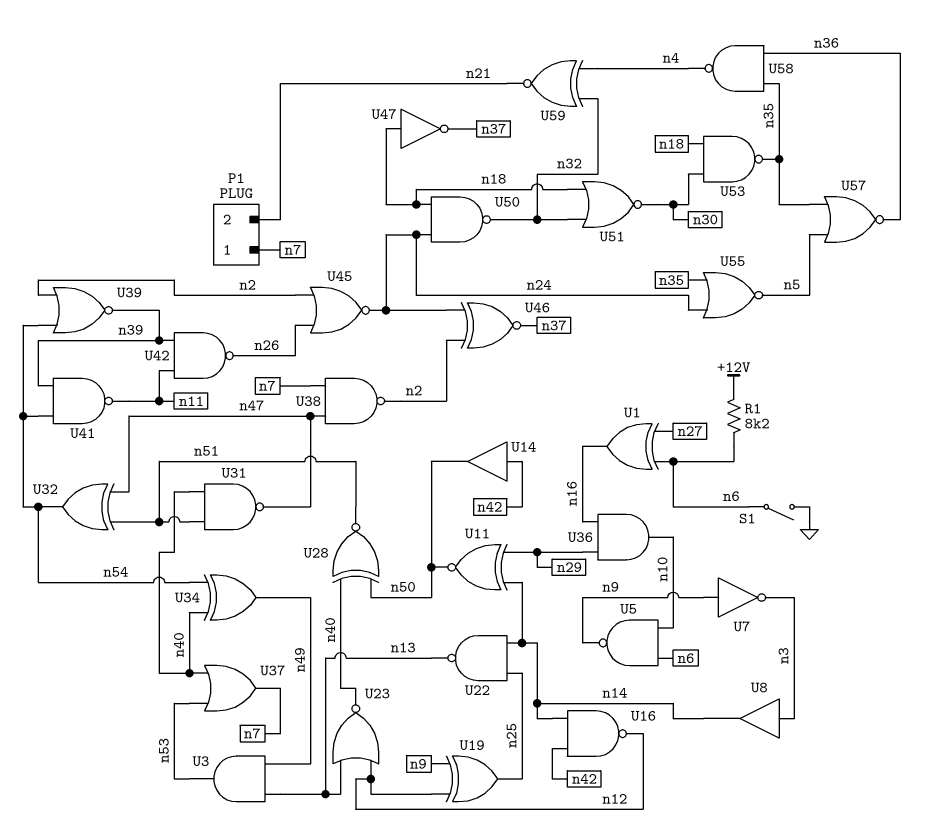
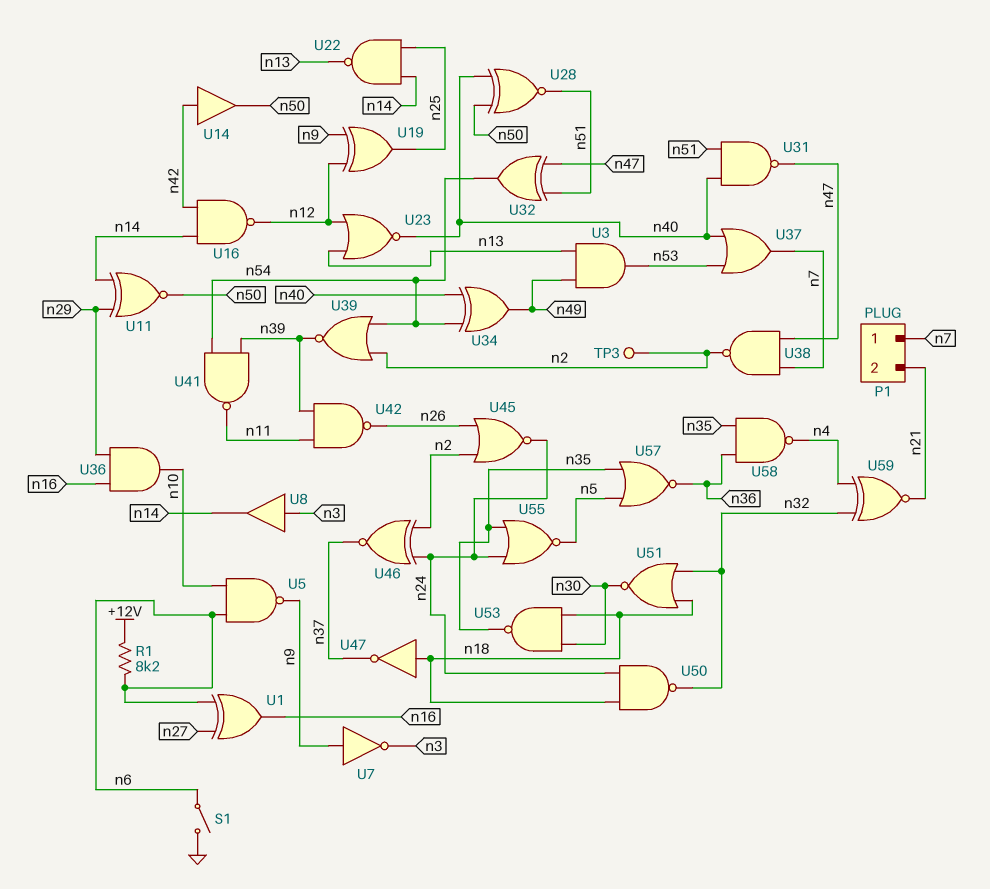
TP3: none -> test point (n2)

